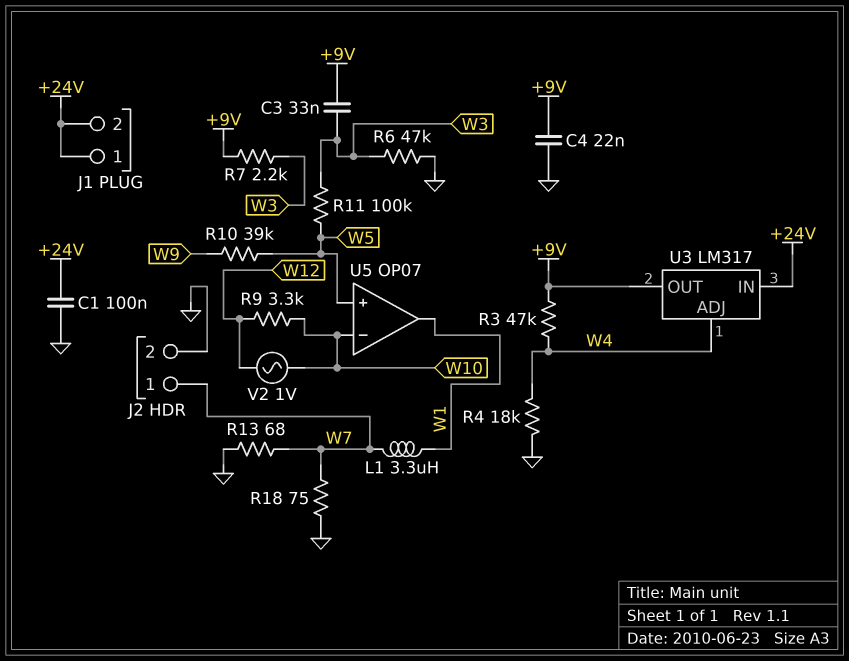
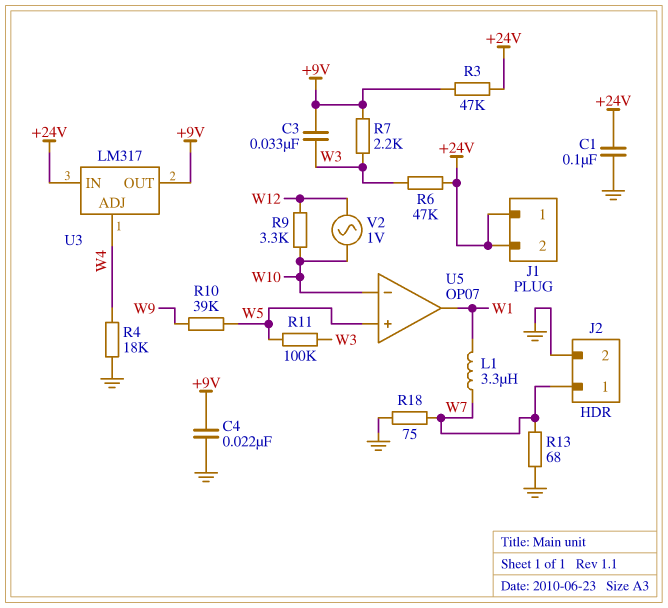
R3: 47k (+9V, W4) -> 47k (+9V, +24V)
R6: 47k (GND, W3) -> 47k (+24V, W3)

